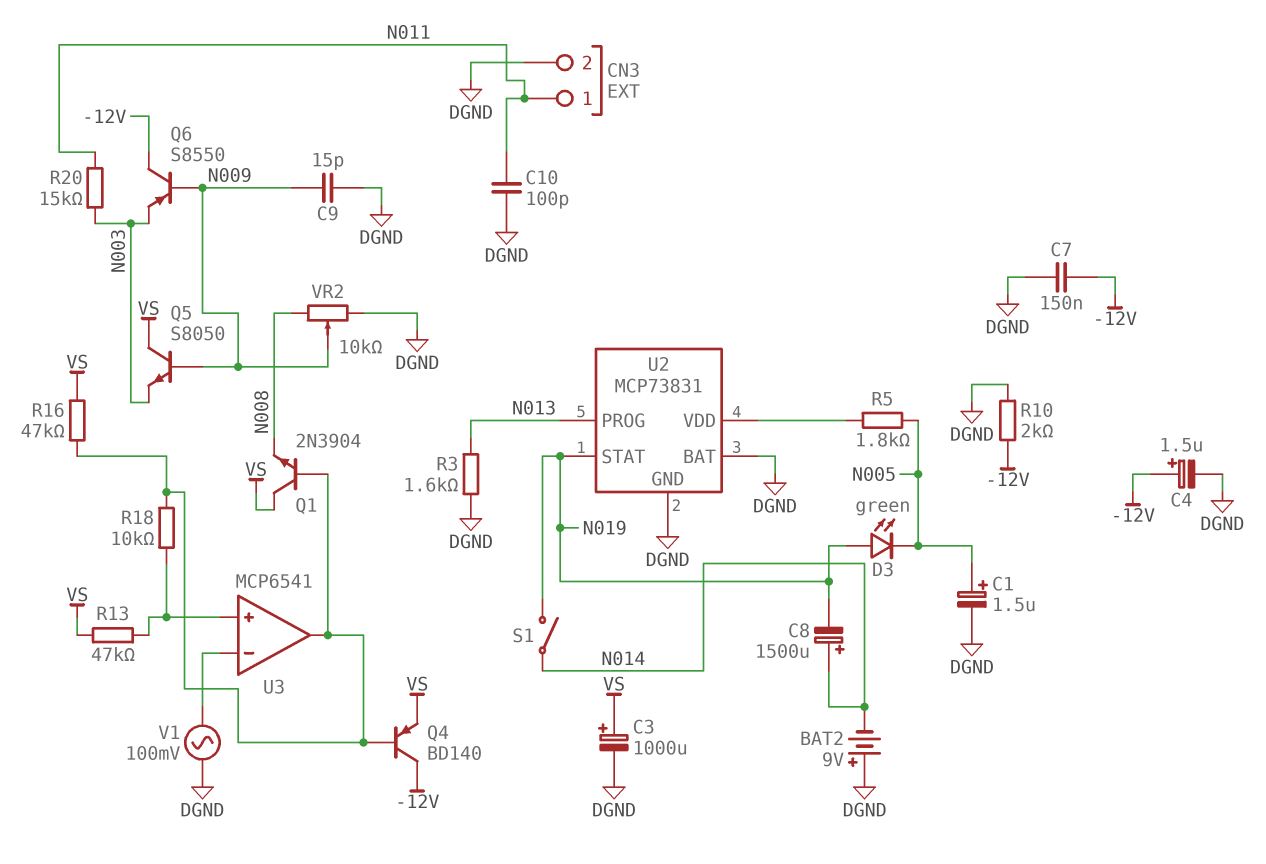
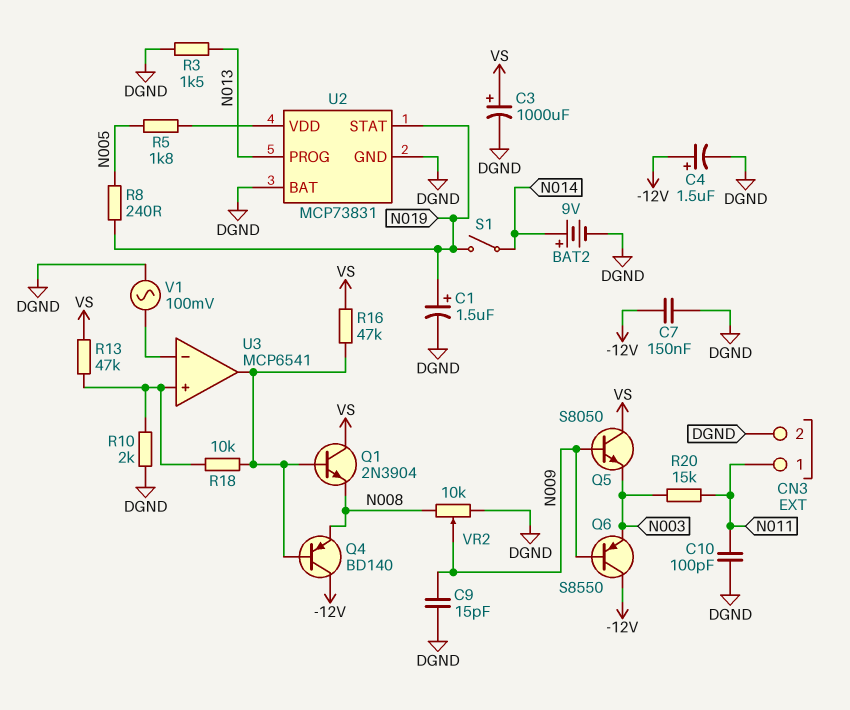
BAT2: 9V (plus DGND, minus N014) -> 9V (plus N014, minus DGND)
C1: 1.5uF (plus N005, minus DGND) -> 1.5uF (plus N019, minus DGND)
C8: 1500uF (plus N014, minus N019) -> none
D3: LED green (A N019, K N005) -> none
Q4: PNP BD140 (B U3/out, C -12V, E VS) -> PNP BD140 (B U3/out, C -12V, E N008)
R3: 1.6k (DGND, N013) -> 1.5k (DGND, N013)
R8: none -> 240 (N005, N019)
R10: 2k (-12V, DGND) -> 2k (DGND, U3/in+)

